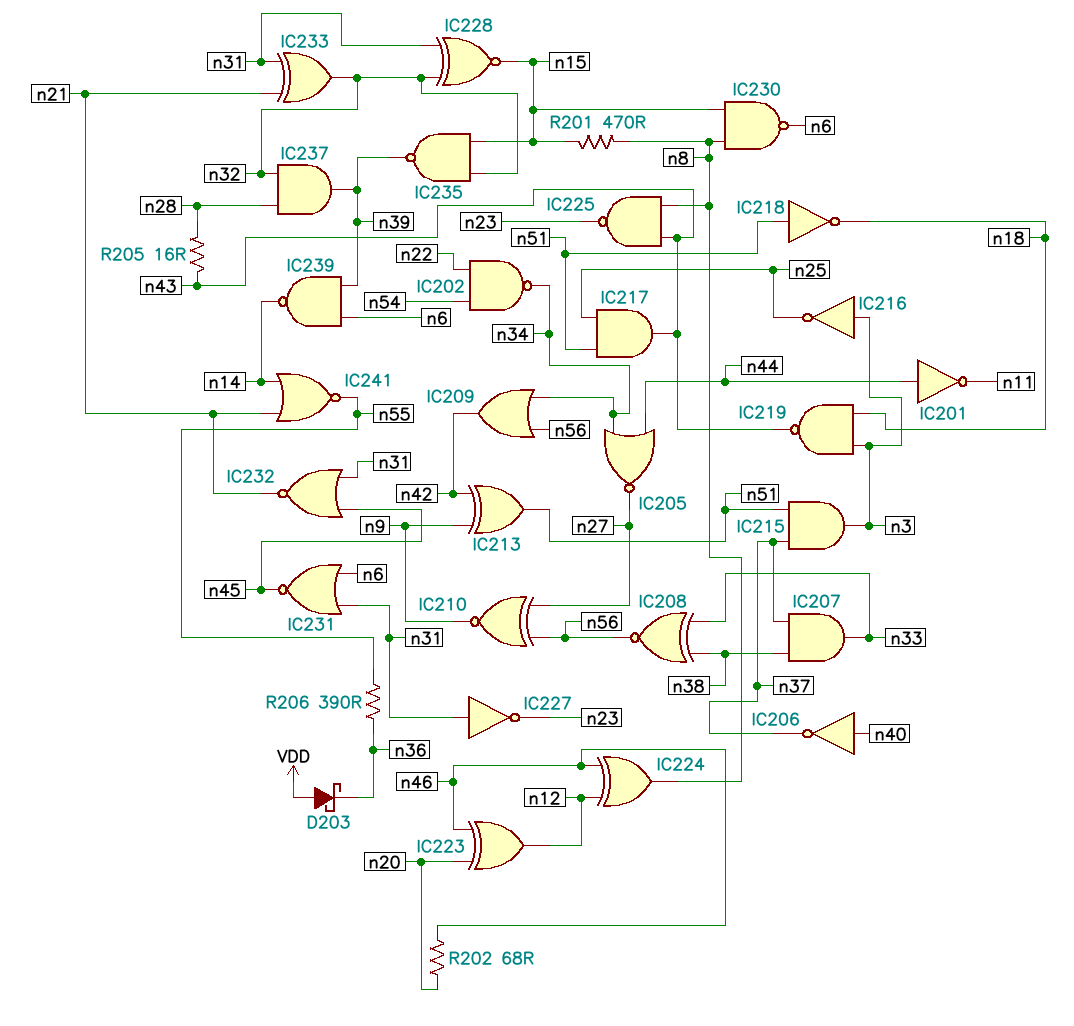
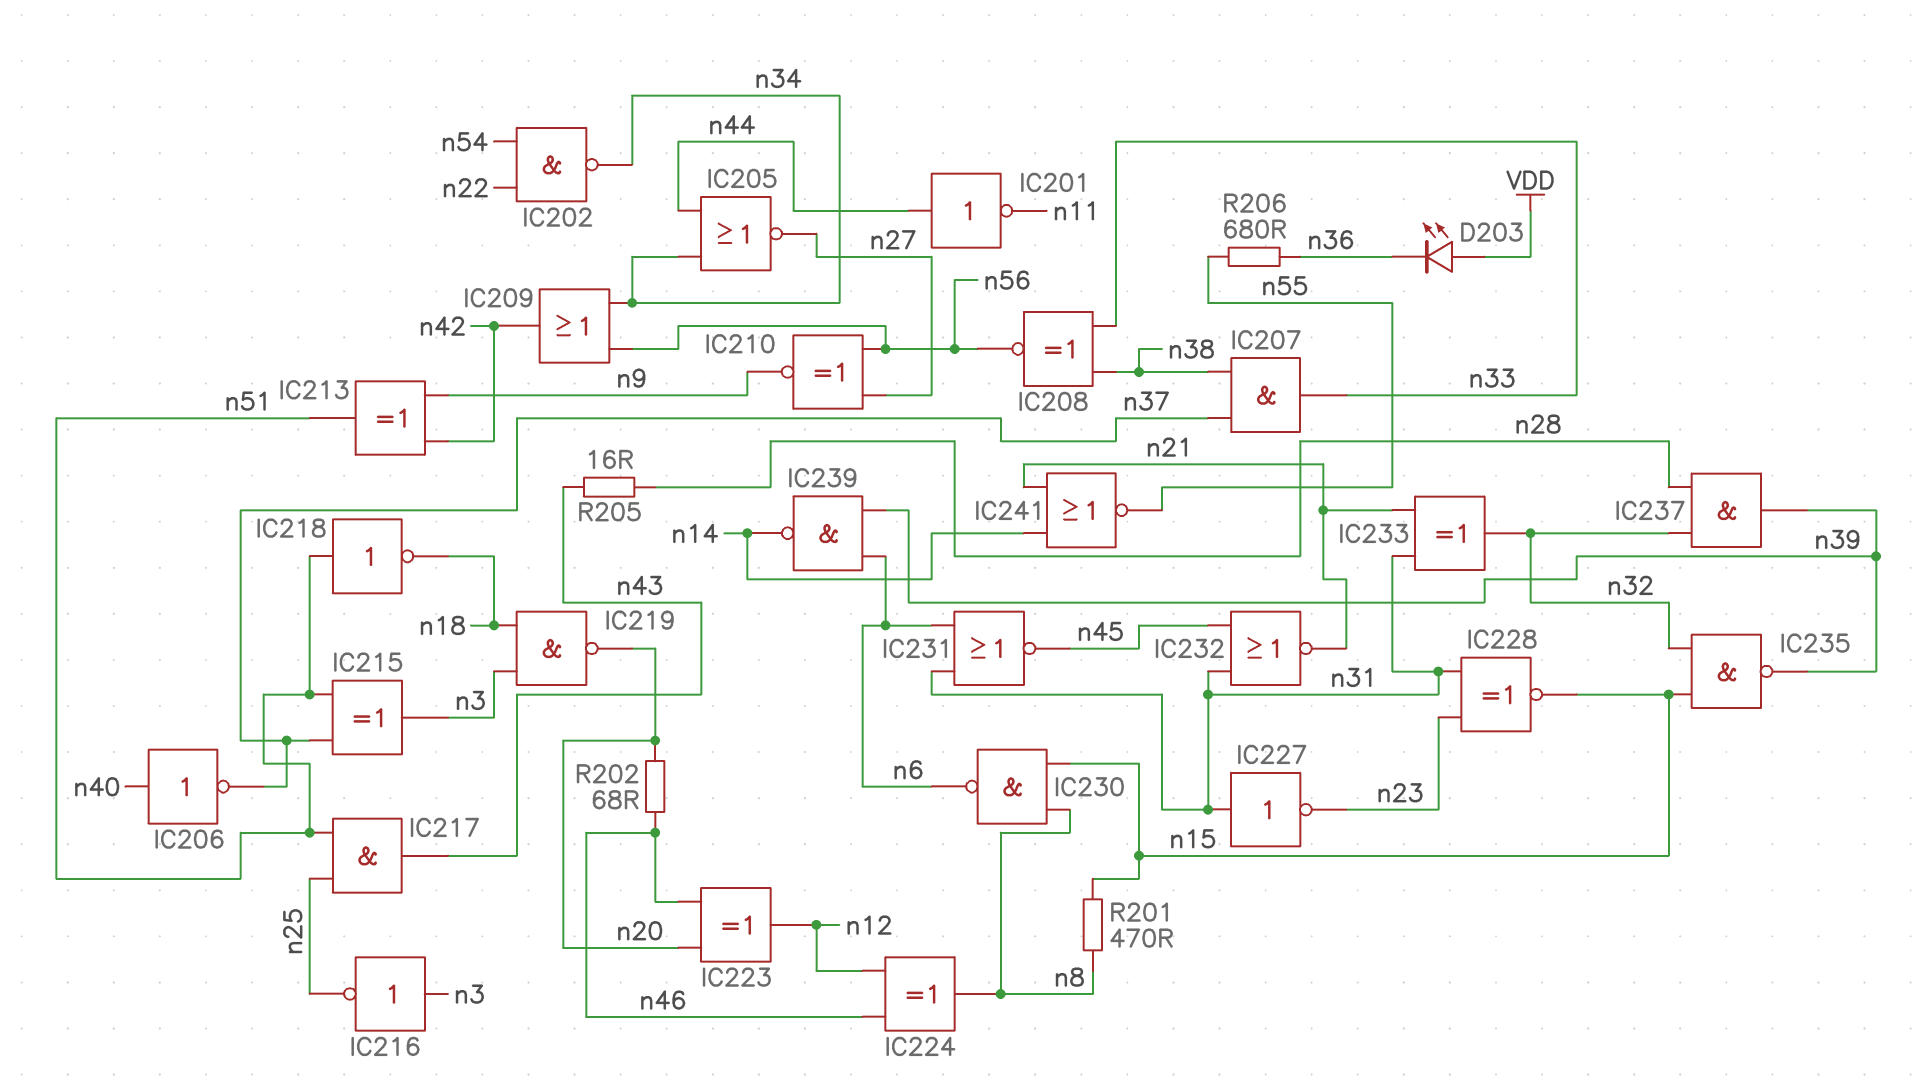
D203: schottky (A VDD, K n36) -> LED (A VDD, K n36)
IC215: AND (in n37, in n51, out n3) -> XOR (in n37, in n51, out n3)
IC219: NAND (in n3, in n18, out n43) -> NAND (in n3, in n18, out n20)
IC225: NAND (in n8, in n43, out n23) -> none
IC228: XNOR (in n31, in n32, out n15) -> XNOR (in n23, in n31, out n15)
R206: 390 (n36, n55) -> 680 (n36, n55)

